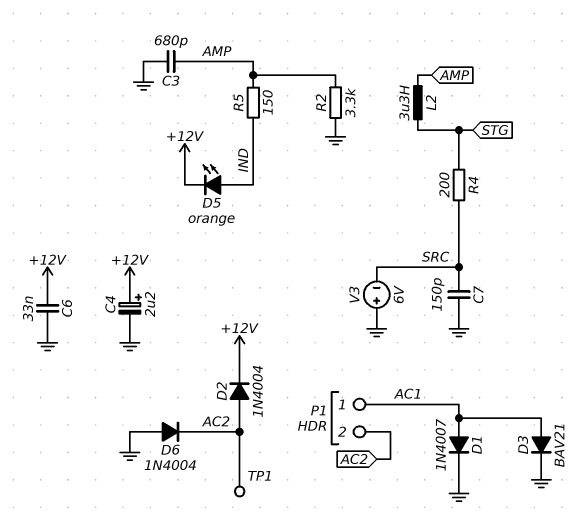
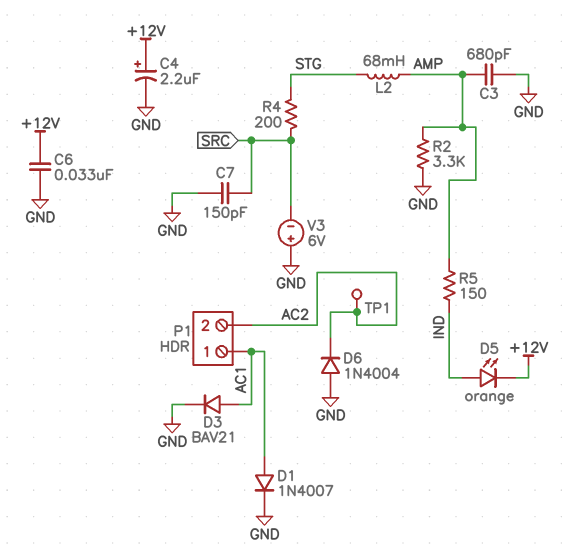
D2: diode 1N4004 (A AC2, K +12V) -> none
L2: 3.3uH (AMP, STG) -> 68mH (AMP, STG)

